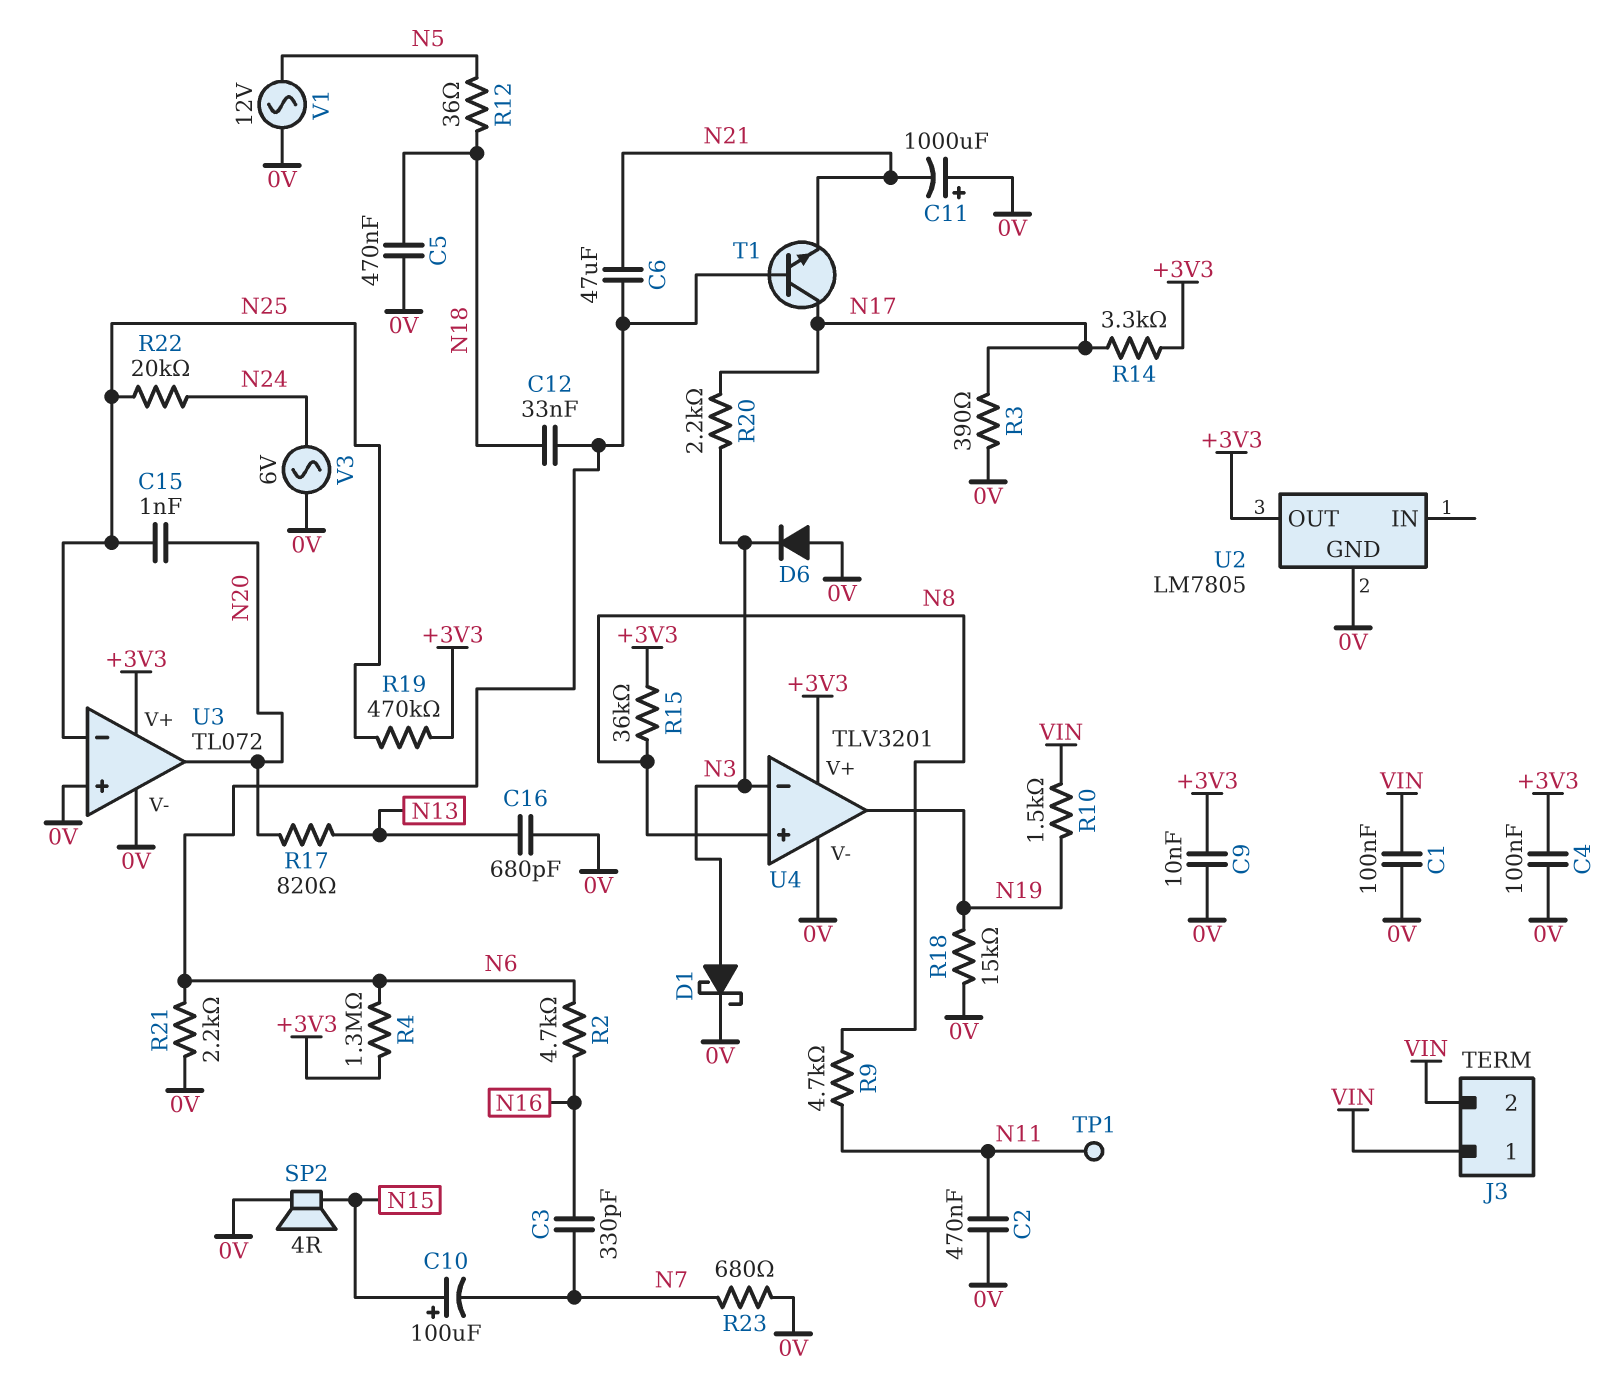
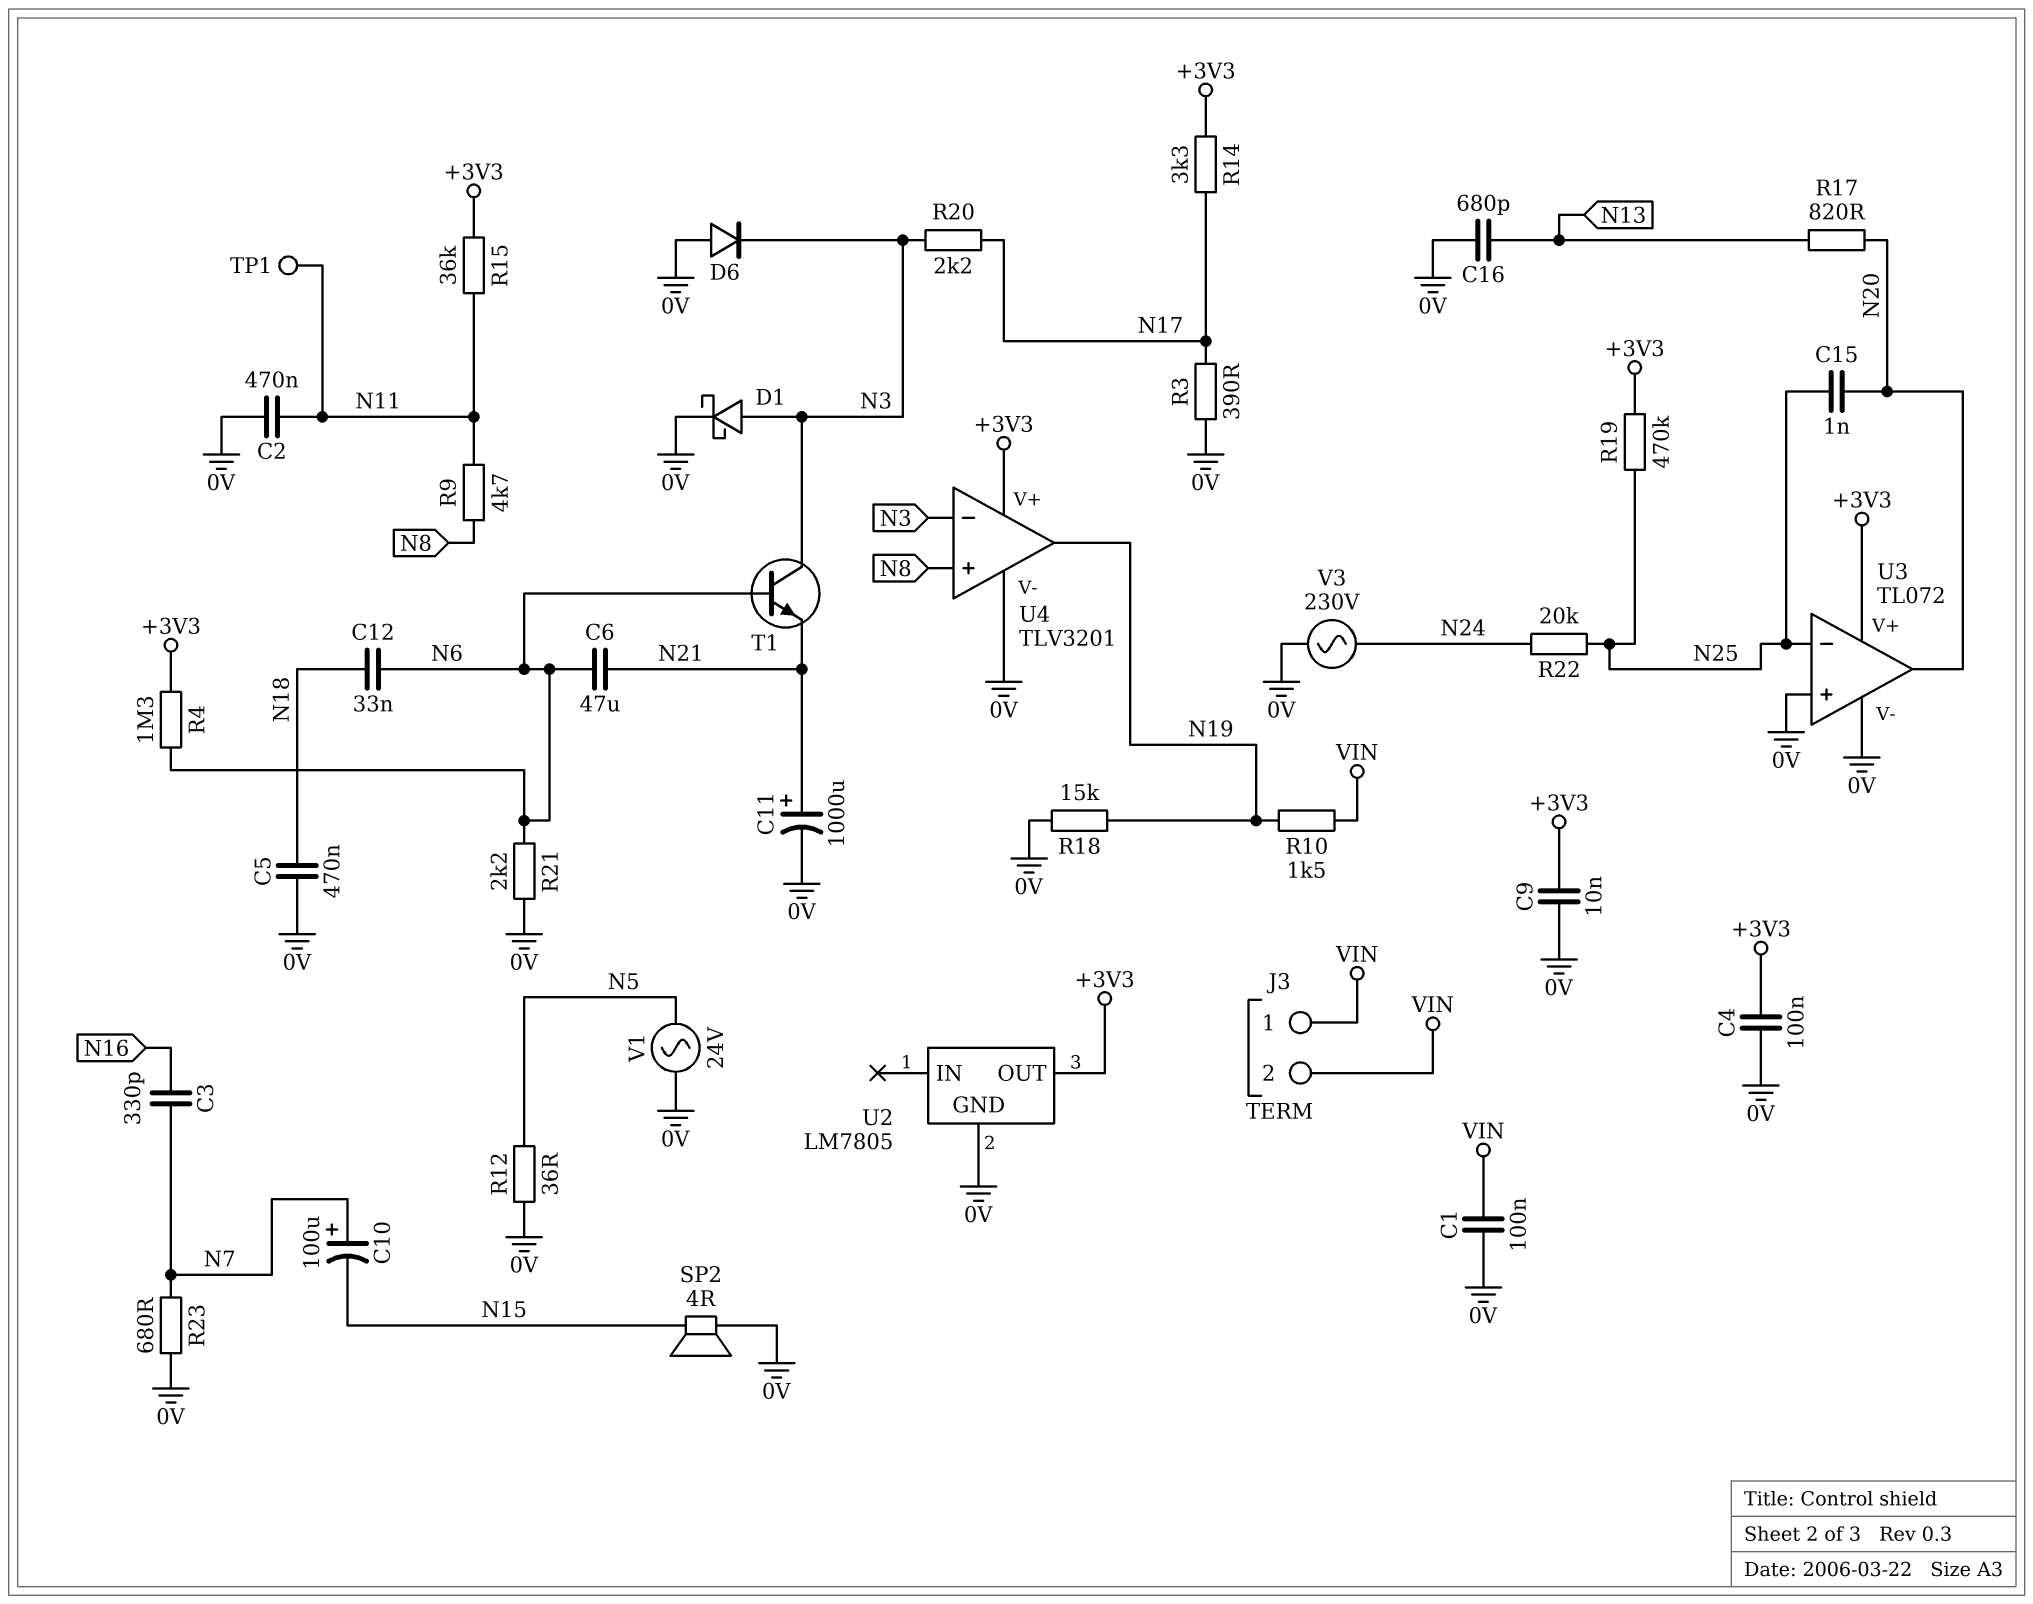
C10: 100uF (plus N15, minus N7) -> 100uF (plus N7, minus N15)
C11: 1000uF (plus 0V, minus N21) -> 1000uF (plus N21, minus 0V)
R2: 4.7k (N6, N16) -> none
R12: 36 (N5, N18) -> 36 (0V, N5)
R15: 36k (+3V3, N8) -> 36k (+3V3, N11)
T1: NPN (B N6, C N17, E N21) -> NPN (B N6, C N3, E N21)
V1: AC 12V (0V, N5) -> AC 24V (0V, N5)
V3: AC 6V (0V, N24) -> AC 230V (0V, N24)

